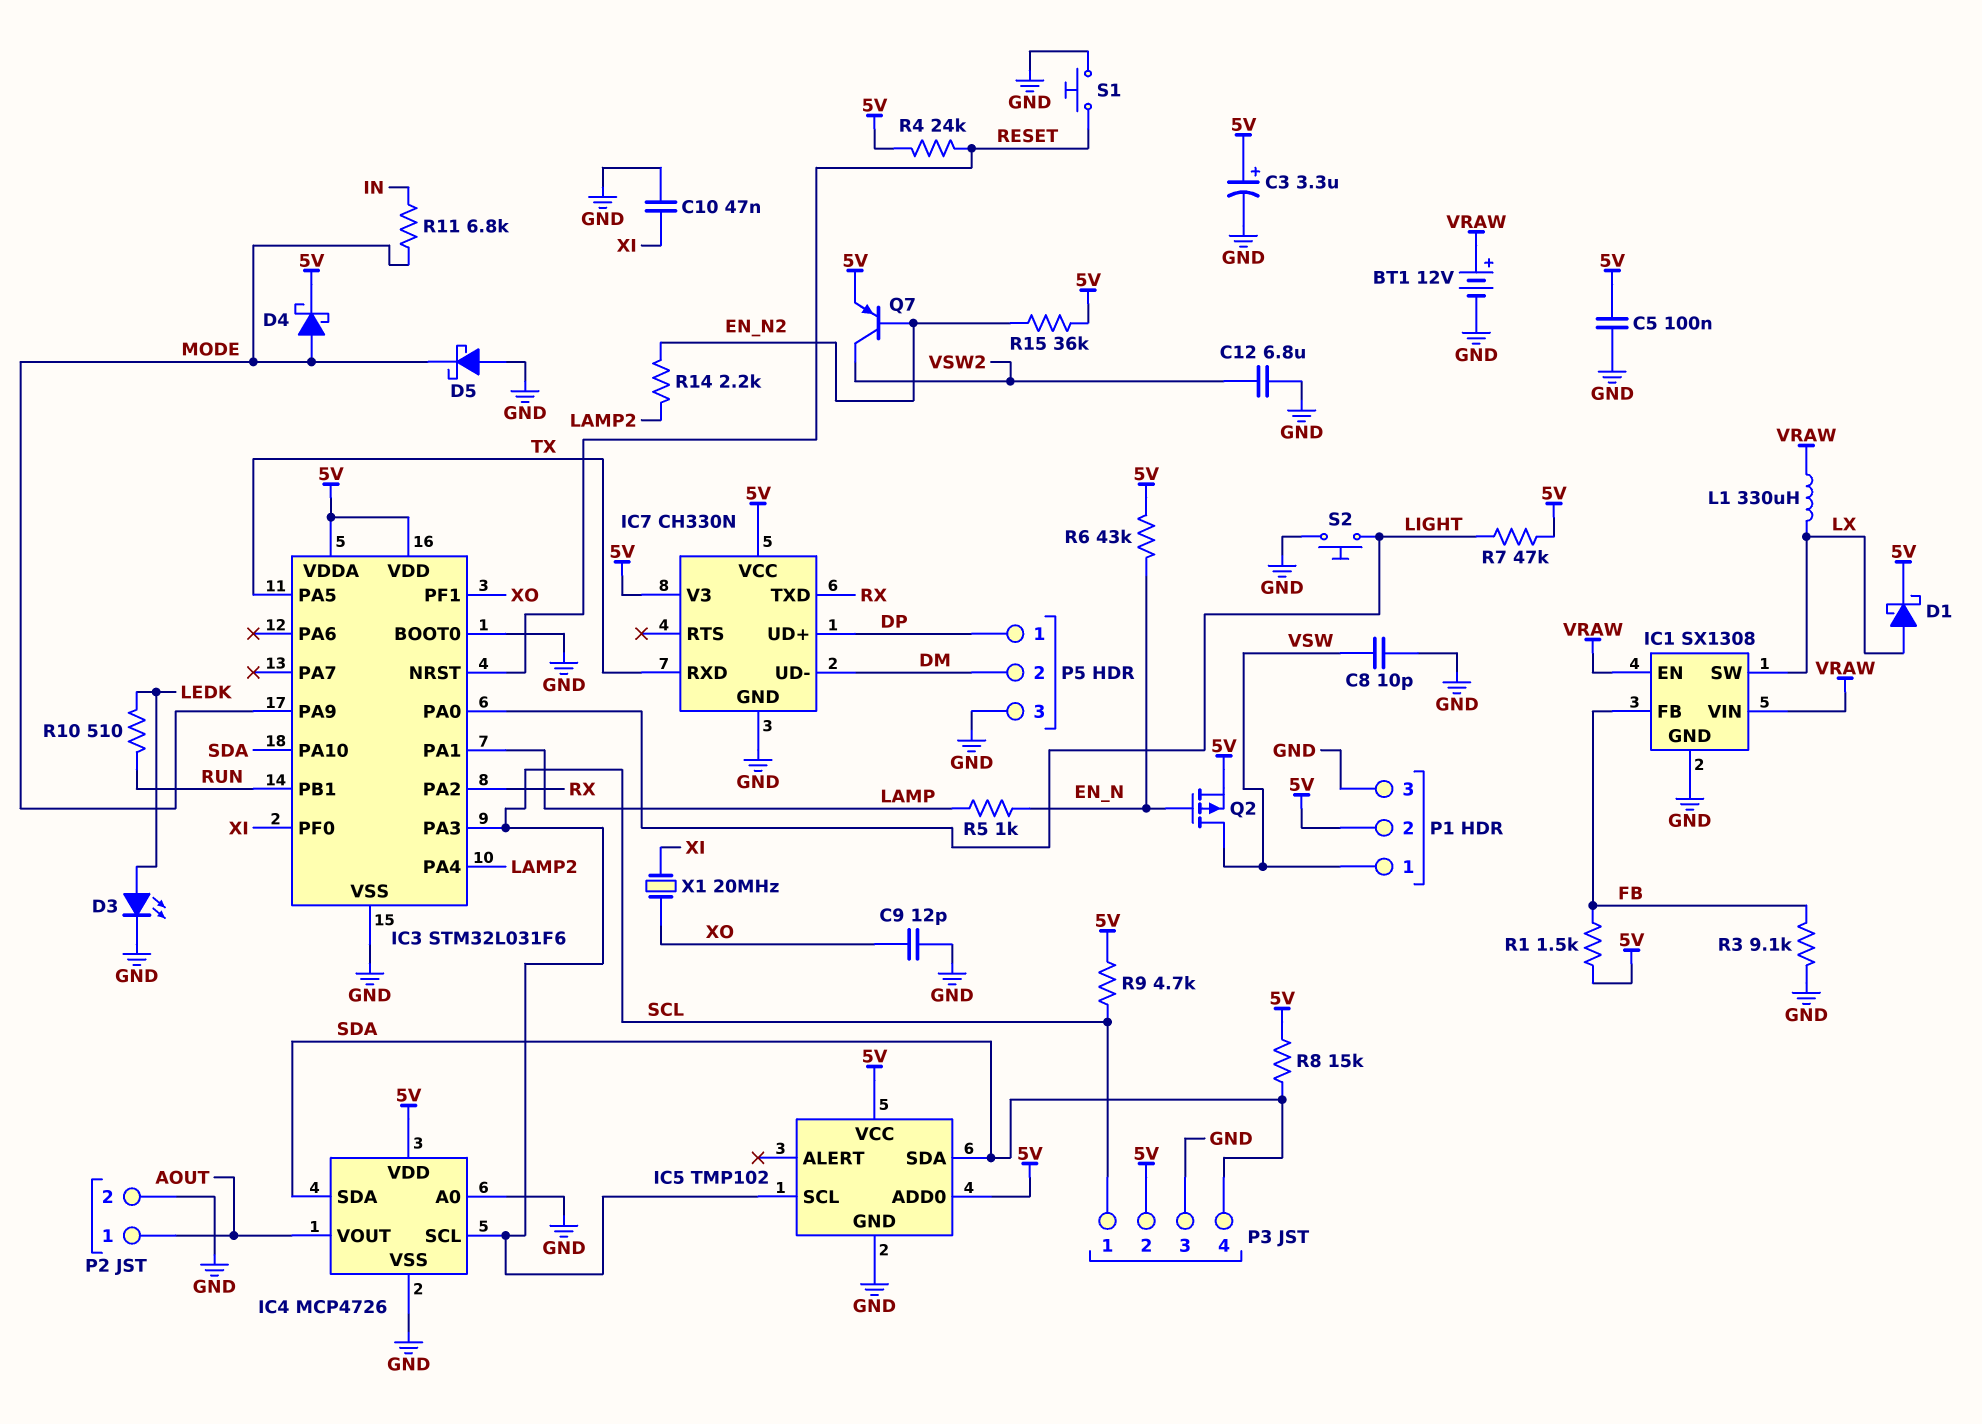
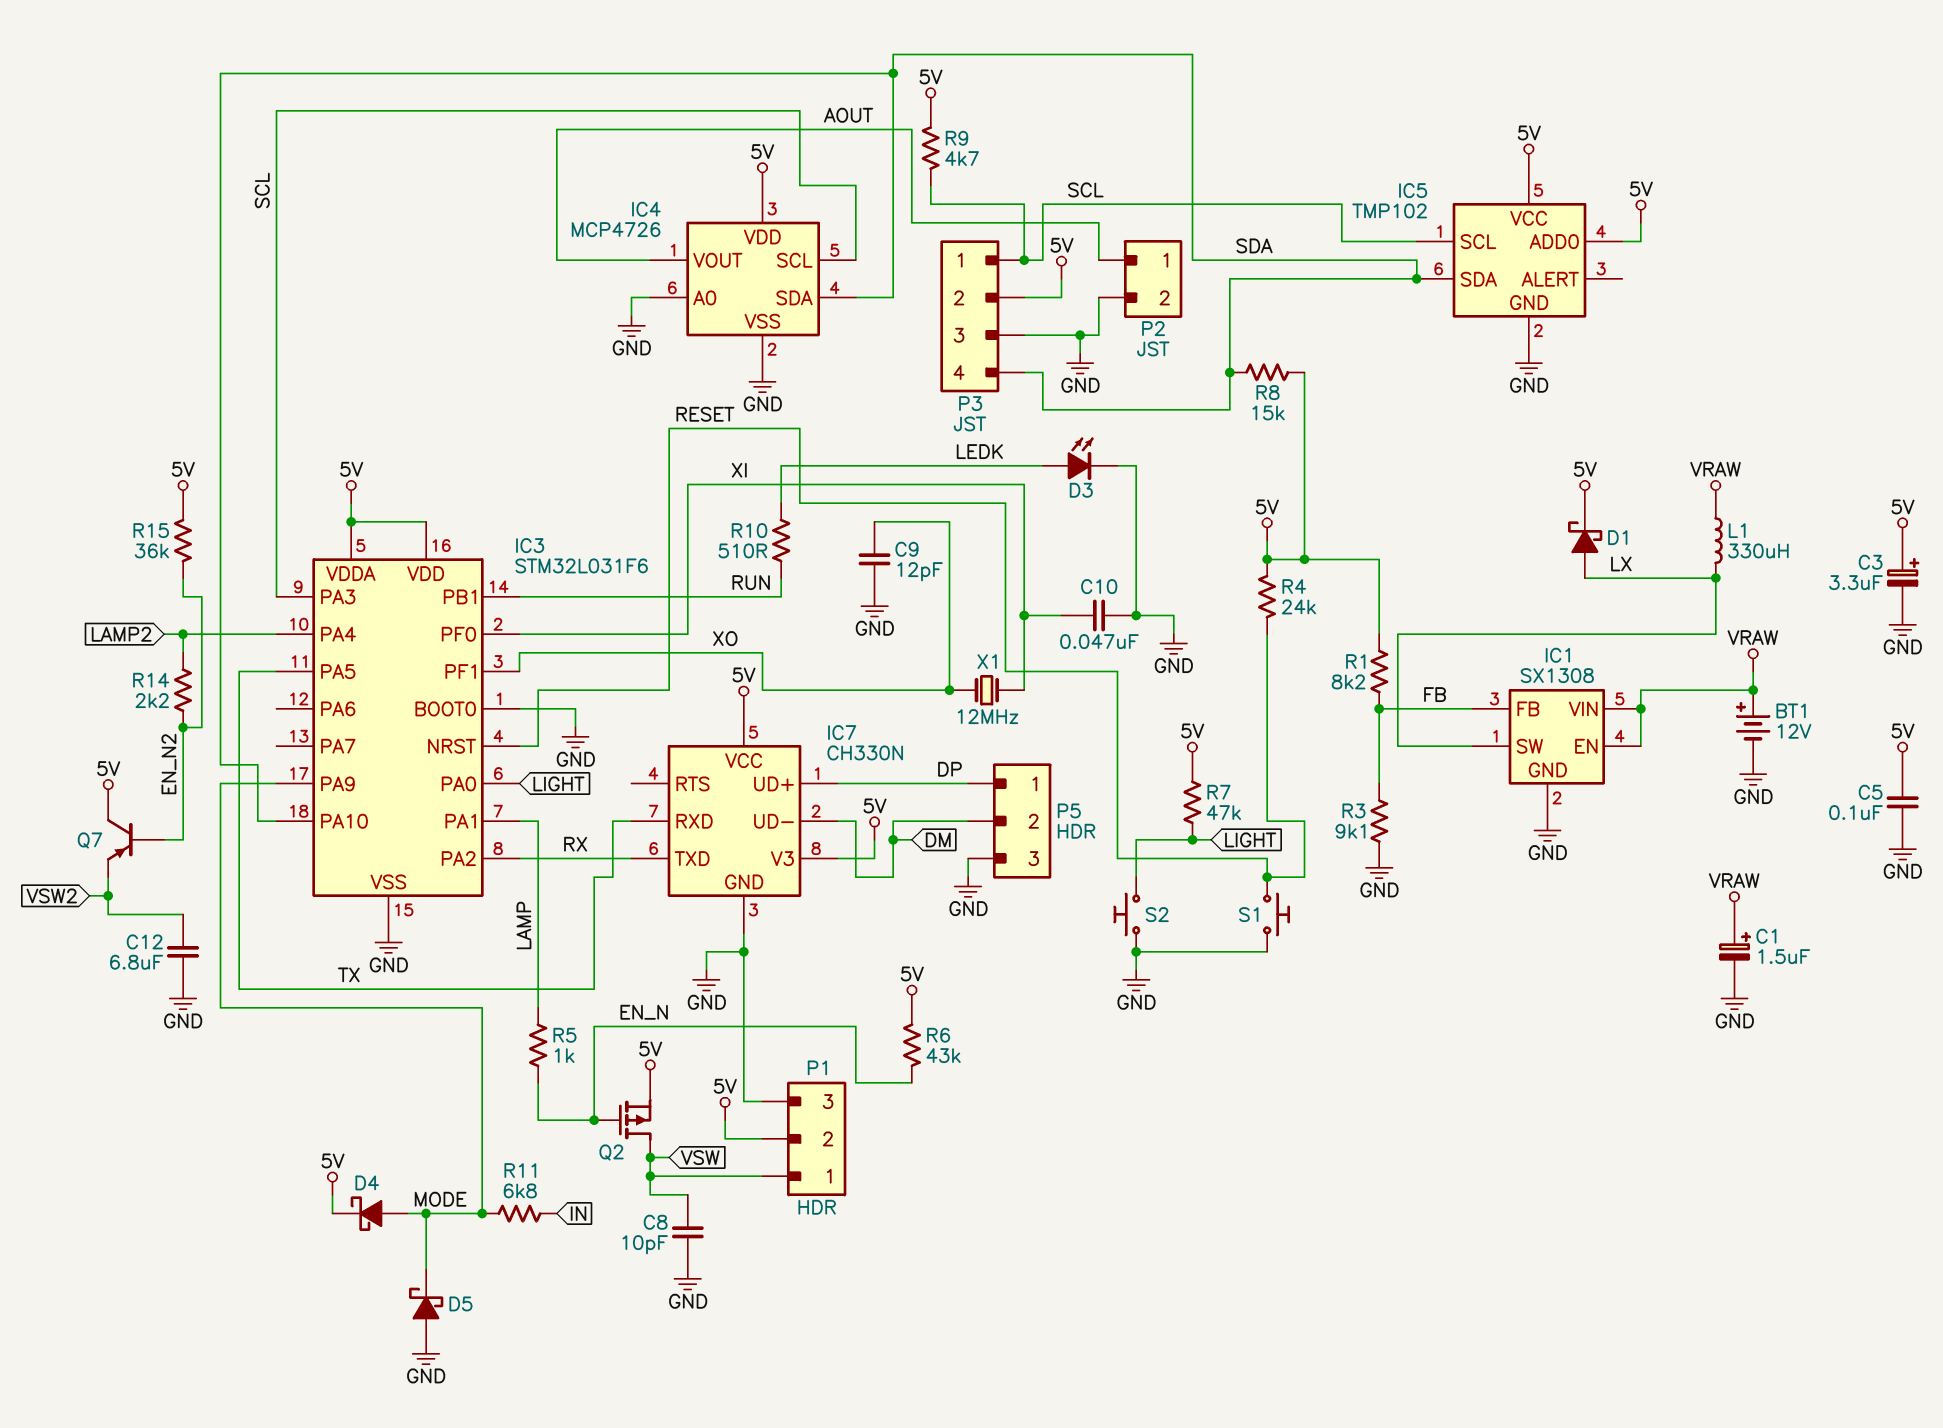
C1: none -> 1.5uF (plus VRAW, minus GND)
Q7: PNP (B EN_N2, C VSW2, E 5V) -> PNP (B EN_N2, C 5V, E VSW2)
R1: 1.5k (5V, FB) -> 8.2k (5V, FB)
X1: 20MHz (XI, XO) -> 12MHz (XI, XO)

